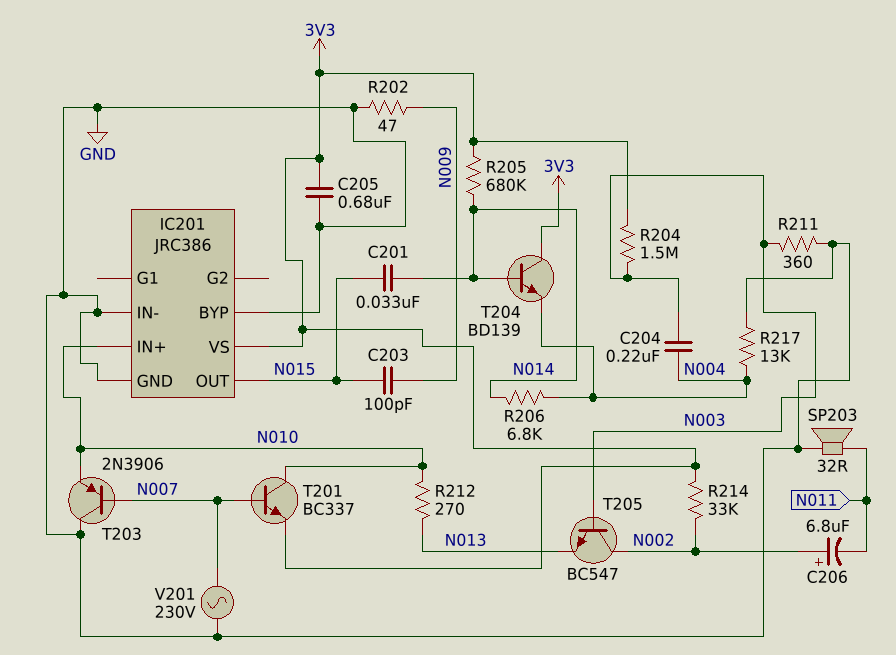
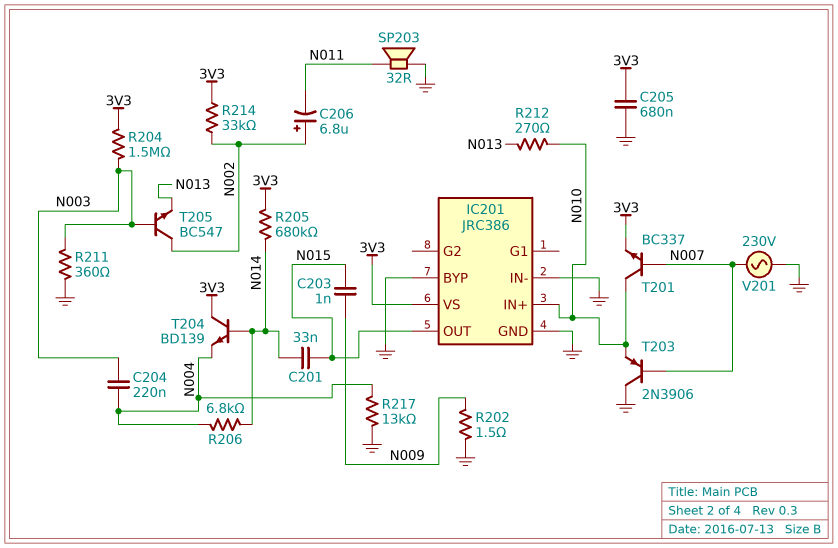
C203: 100pF (N009, N015) -> 1nF (N009, N015)
R202: 47 (GND, N009) -> 1.5 (GND, N009)

